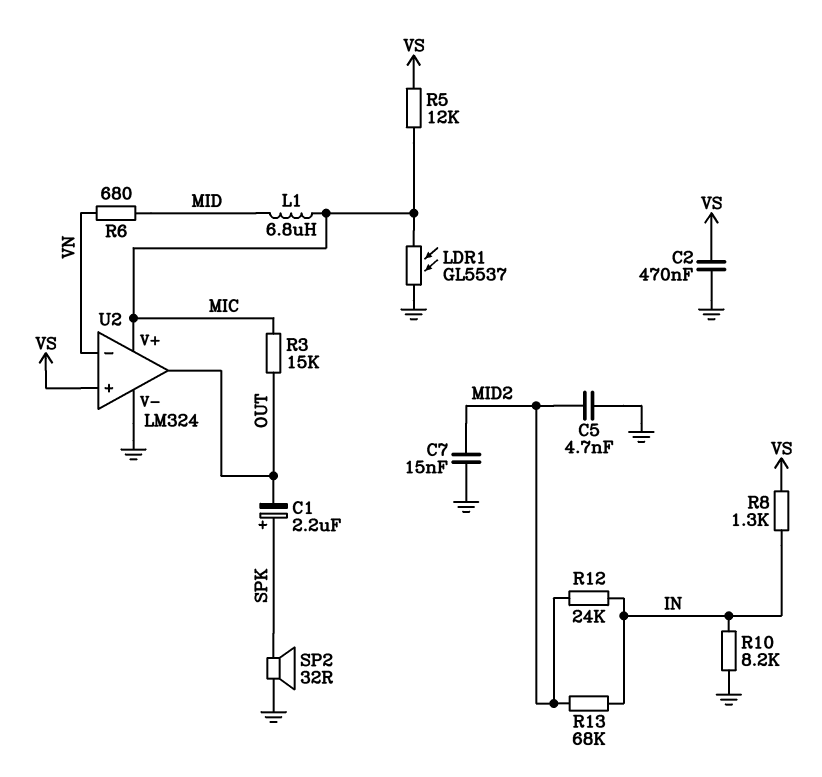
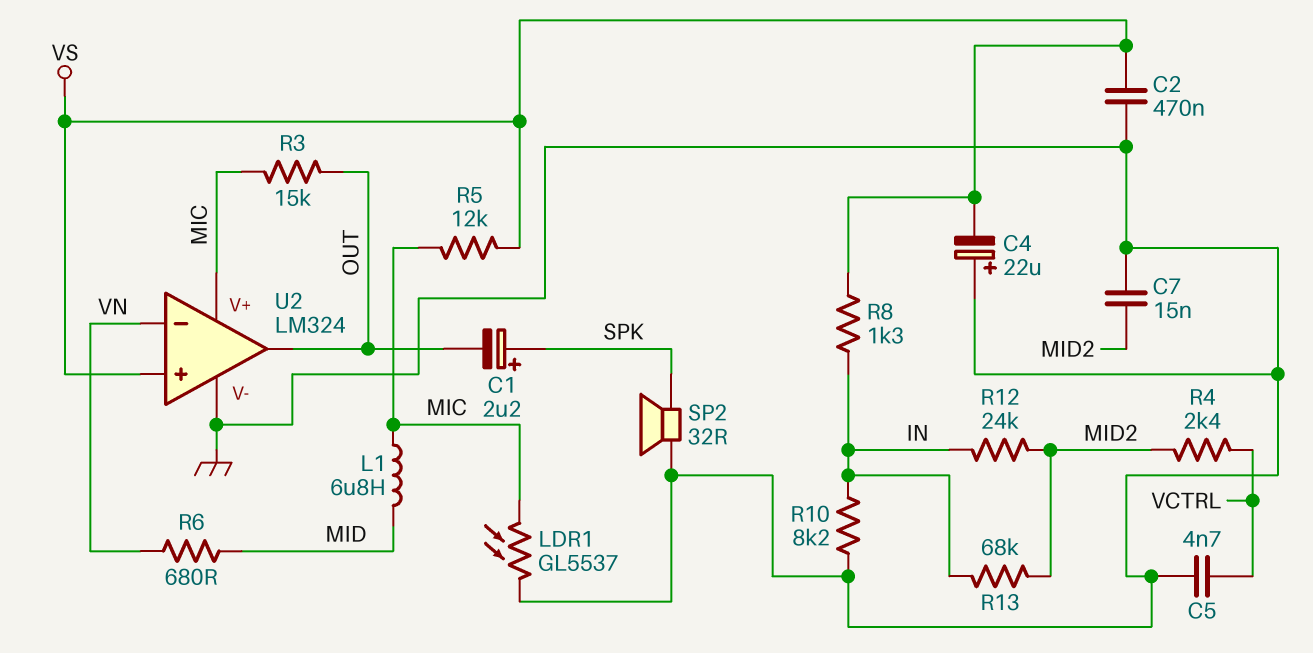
C4: none -> 22uF (plus GND, minus VS)
C5: 4.7nF (GND, MID2) -> 4.7nF (GND, VCTRL)
R4: none -> 2.4k (MID2, VCTRL)

